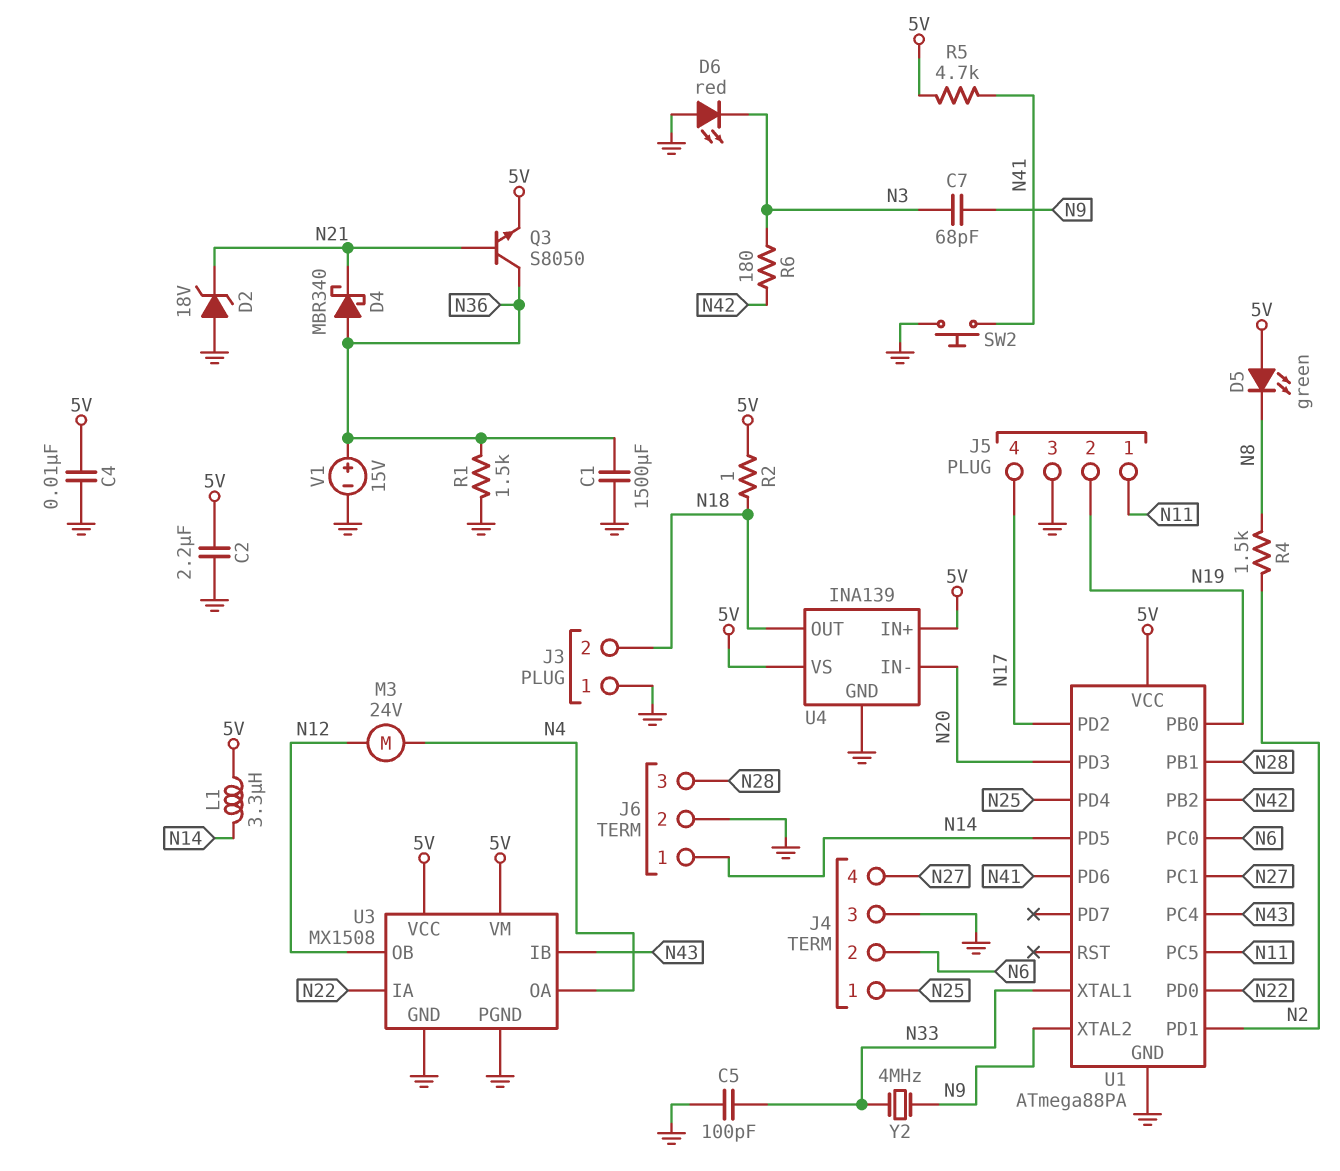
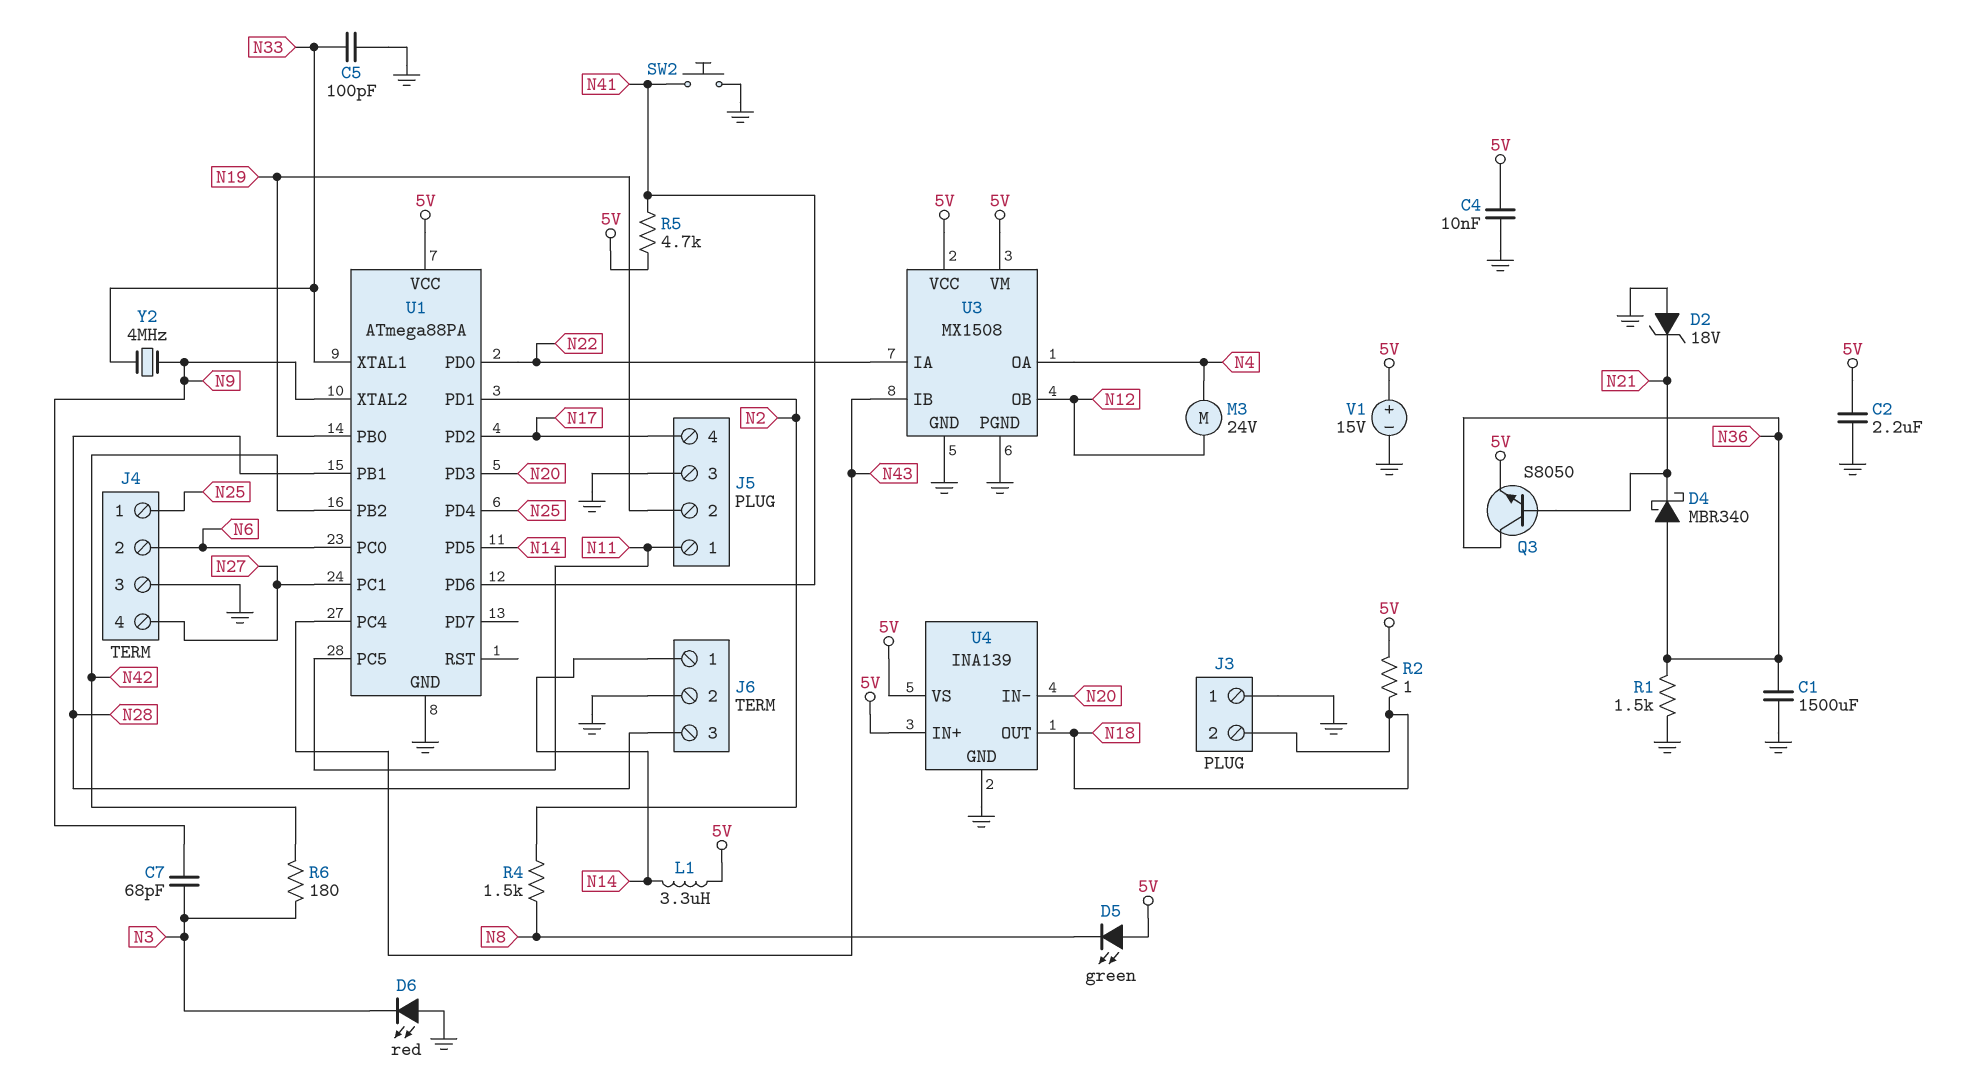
V1: 15V (plus N36, minus GND) -> 15V (plus 5V, minus GND)

